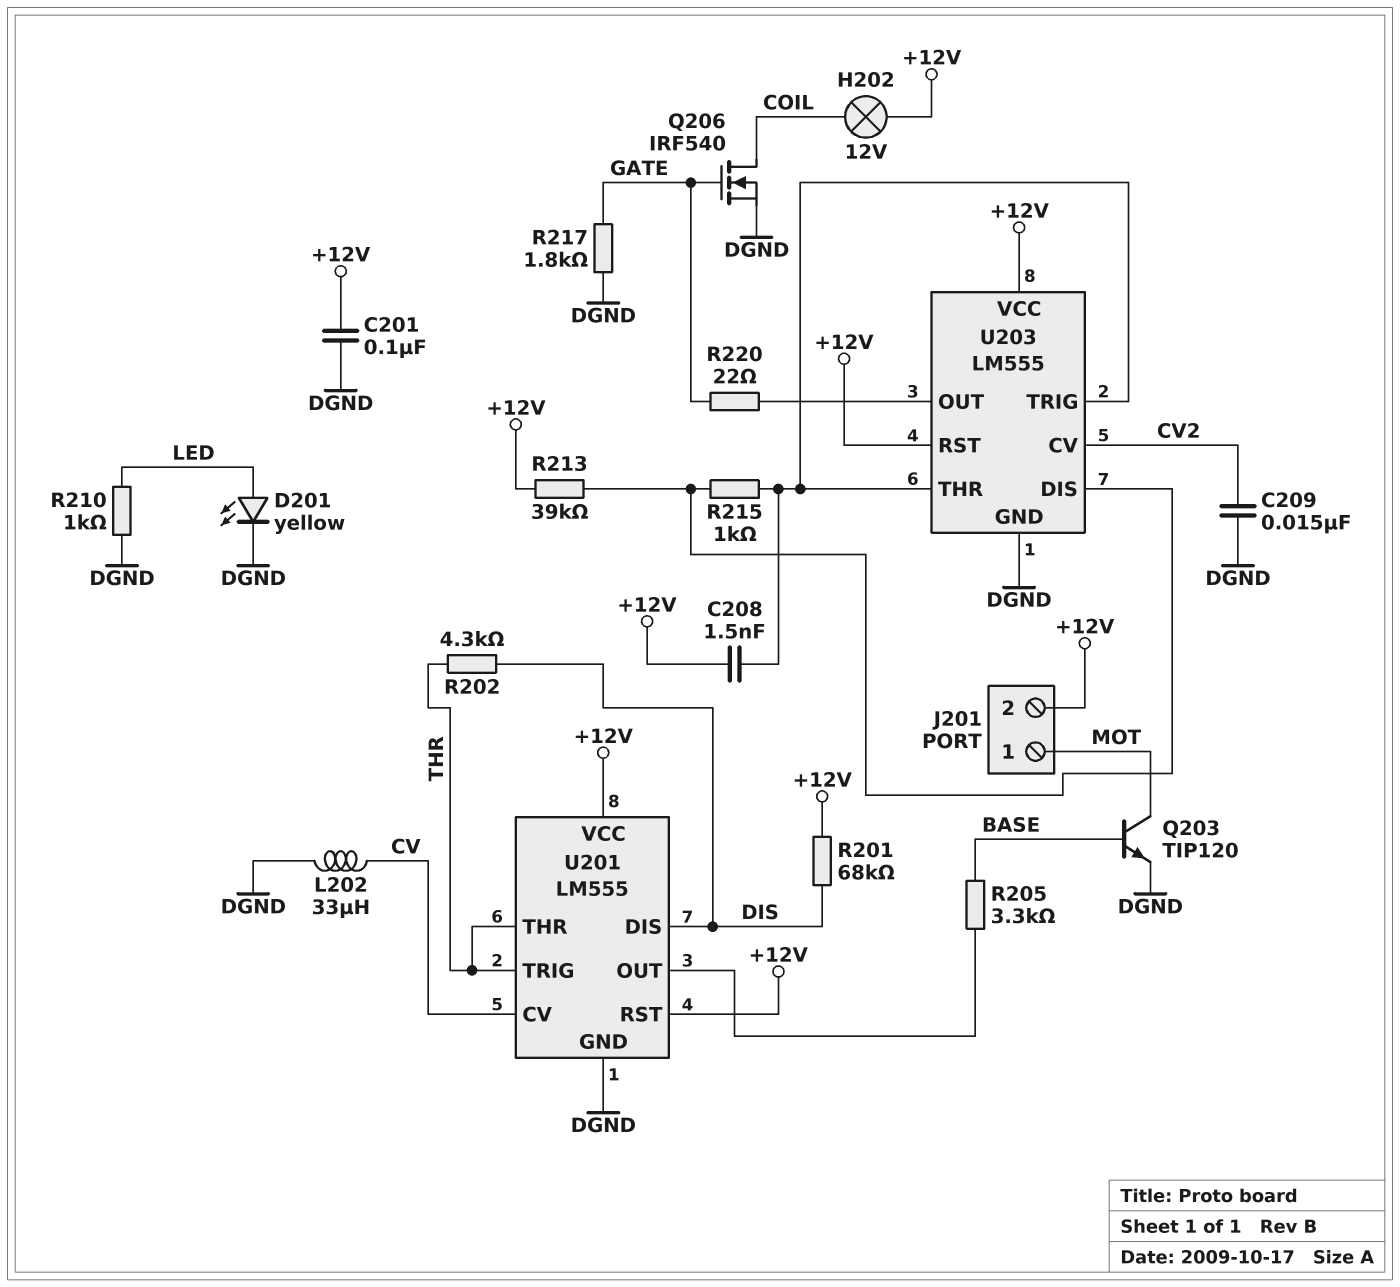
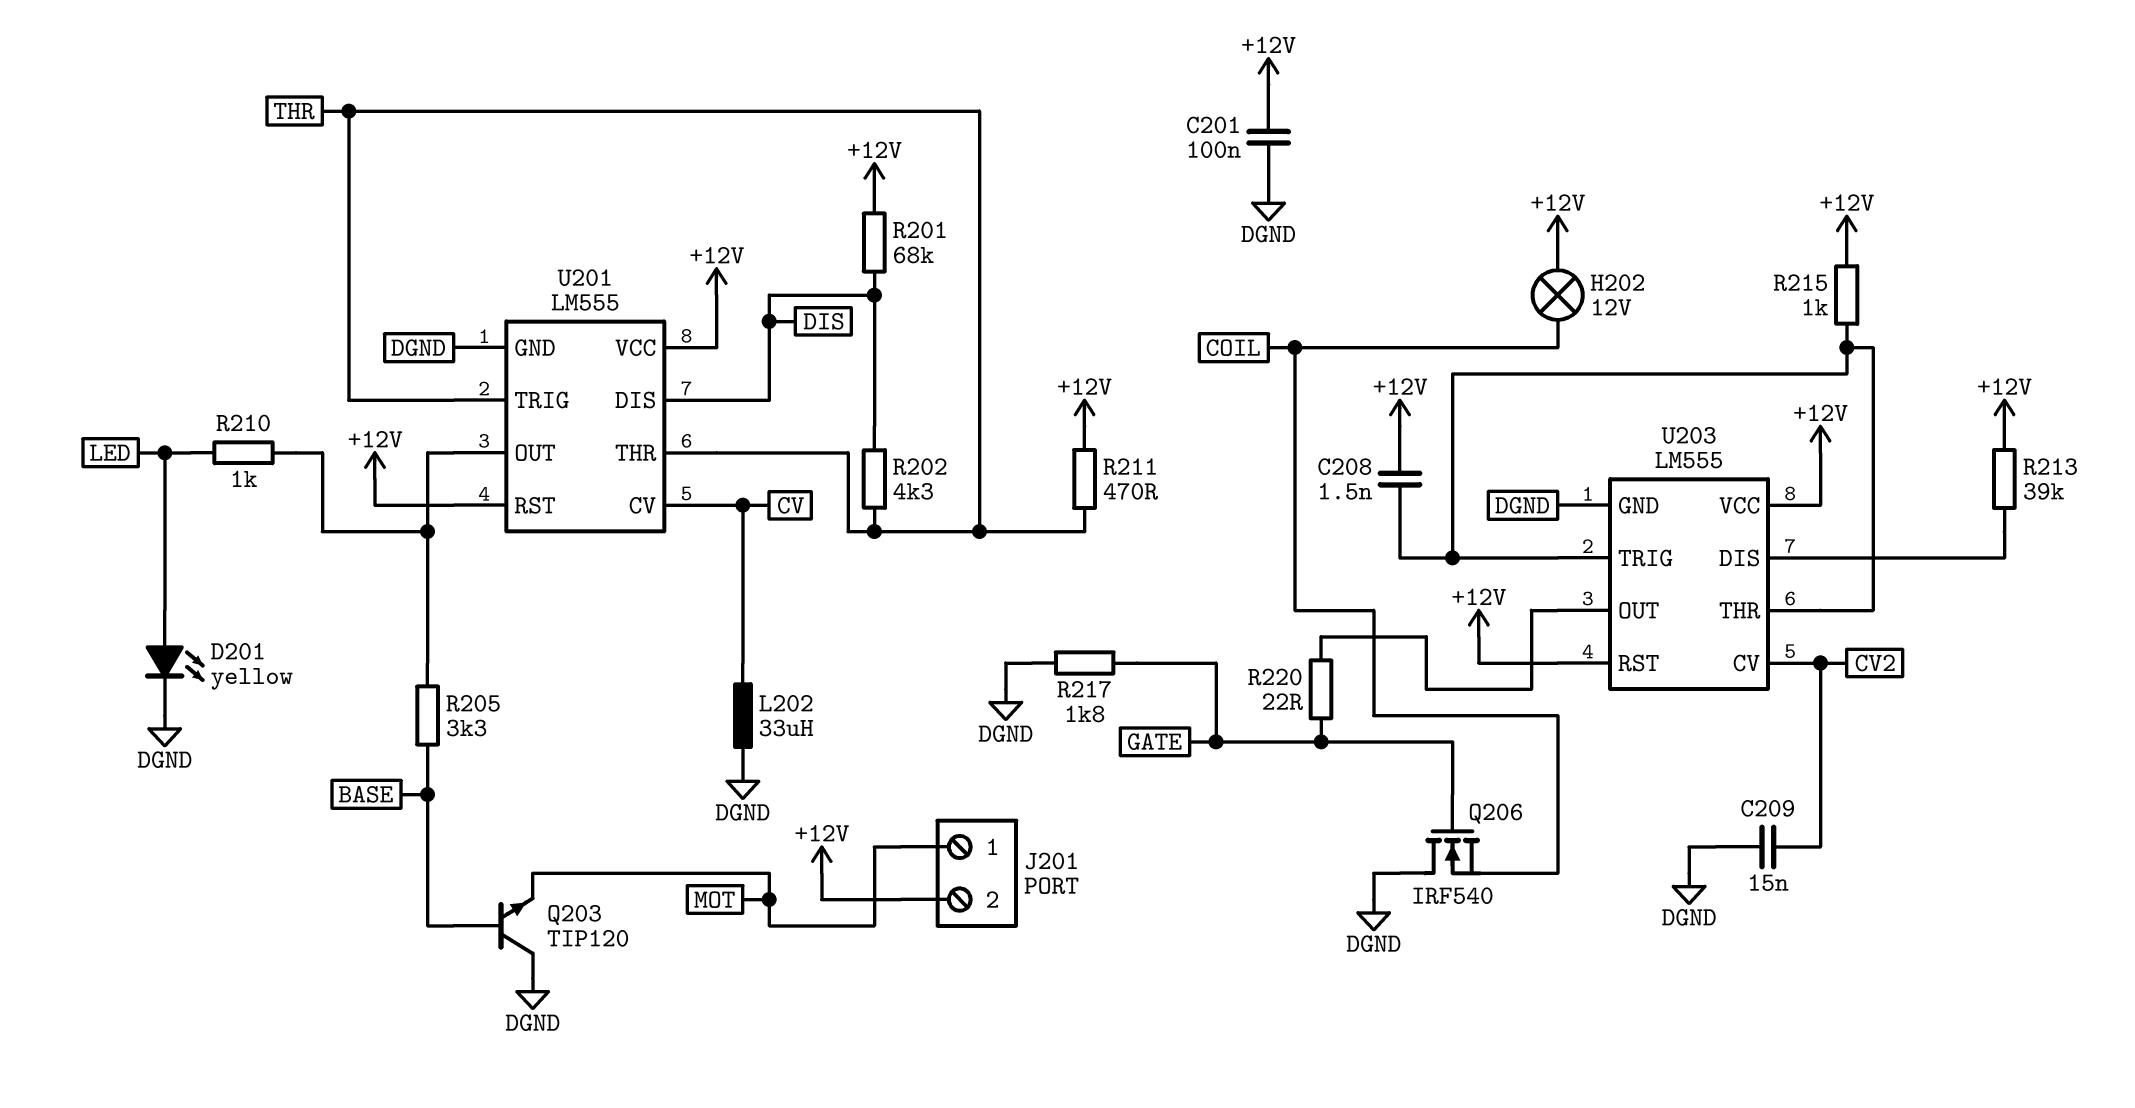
Q203: NPN TIP120 (B BASE, C MOT, E DGND) -> NPN TIP120 (B BASE, C DGND, E MOT)
Q206: NMOS IRF540 (G GATE, D COIL, S DGND) -> NMOS IRF540 (G GATE, D DGND, S COIL)
R210: 1k (DGND, LED) -> 1k (LED, U201/OUT)
R211: none -> 470 (+12V, THR)
R215: 1k (U203/DIS, U203/THR) -> 1k (+12V, U203/THR)

